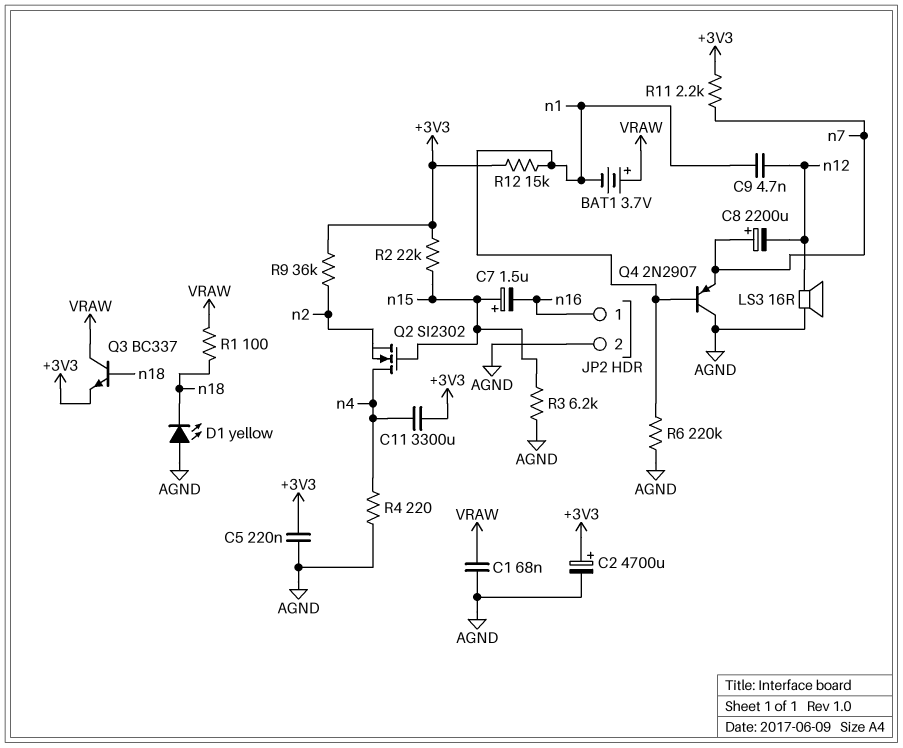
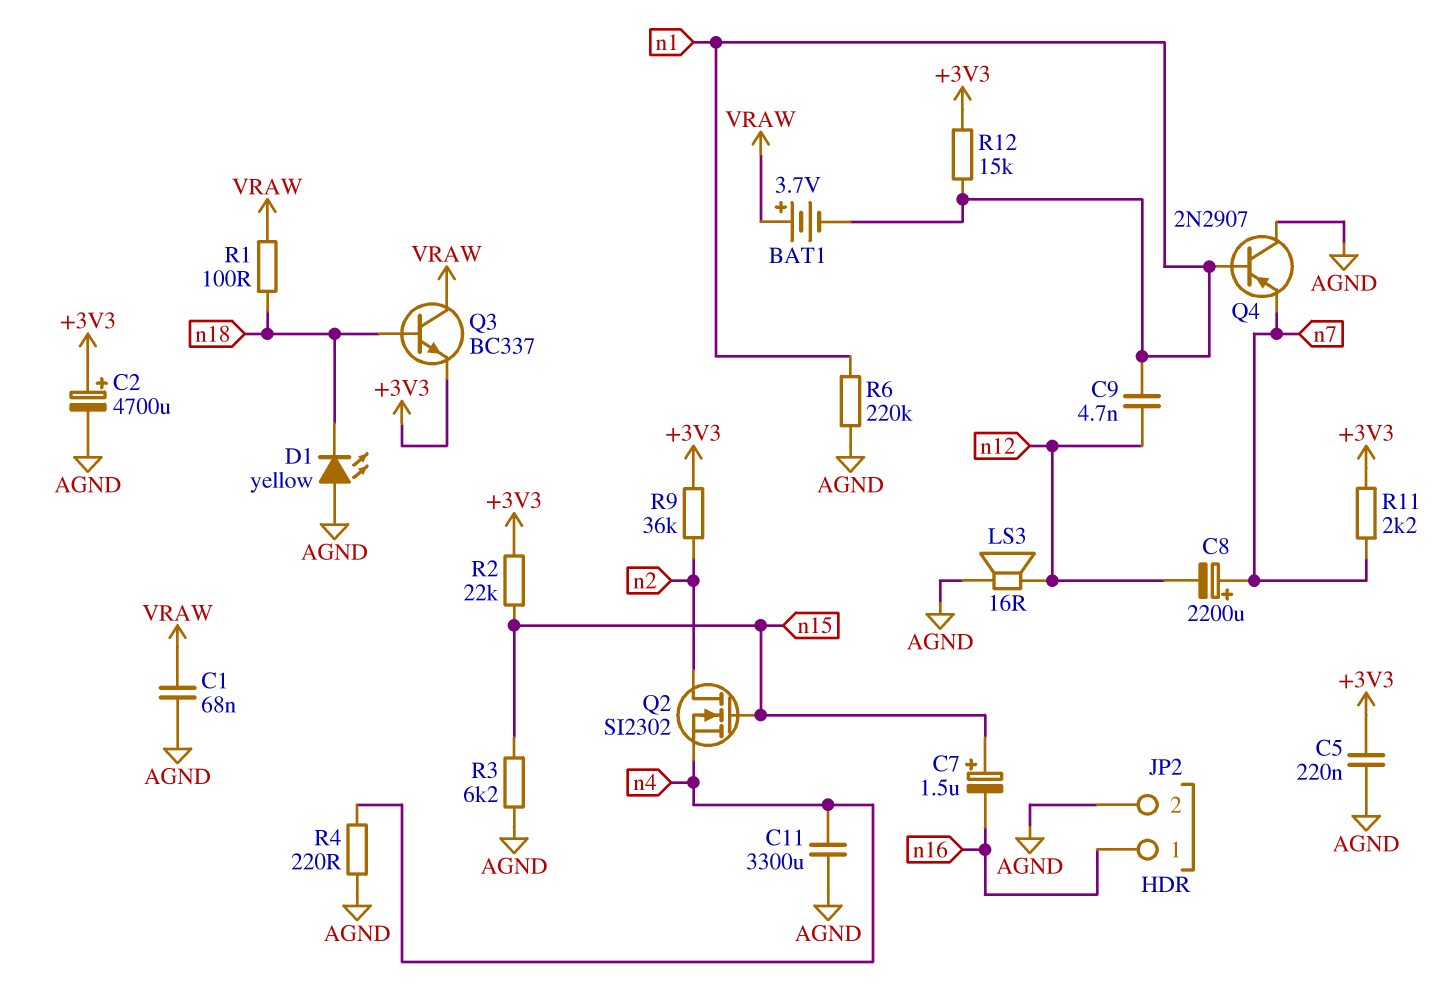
C11: 3300uF (+3V3, n4) -> 3300uF (AGND, n4)
Q2: NMOS SI2302 (G n15, D n4, S n2) -> NMOS SI2302 (G n15, D n2, S n4)

